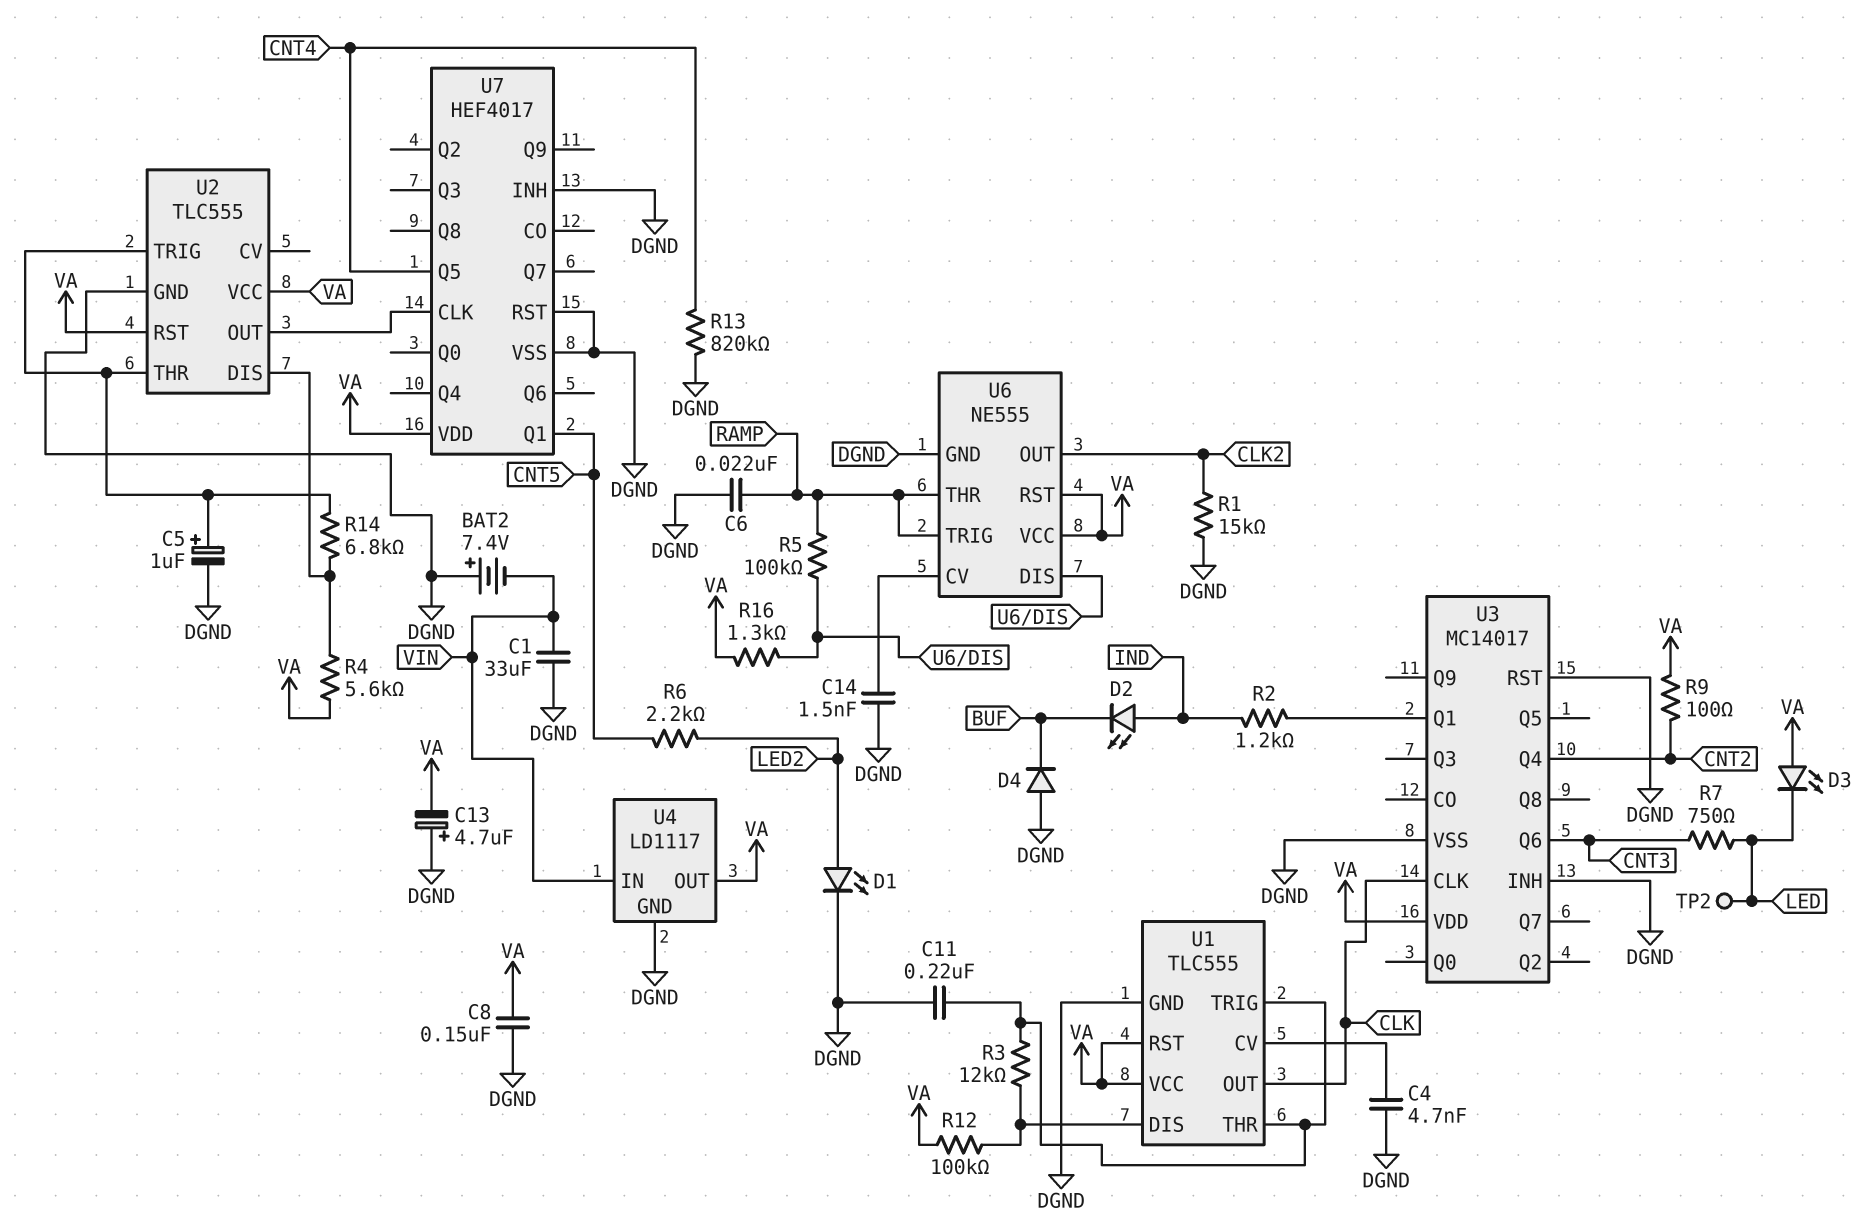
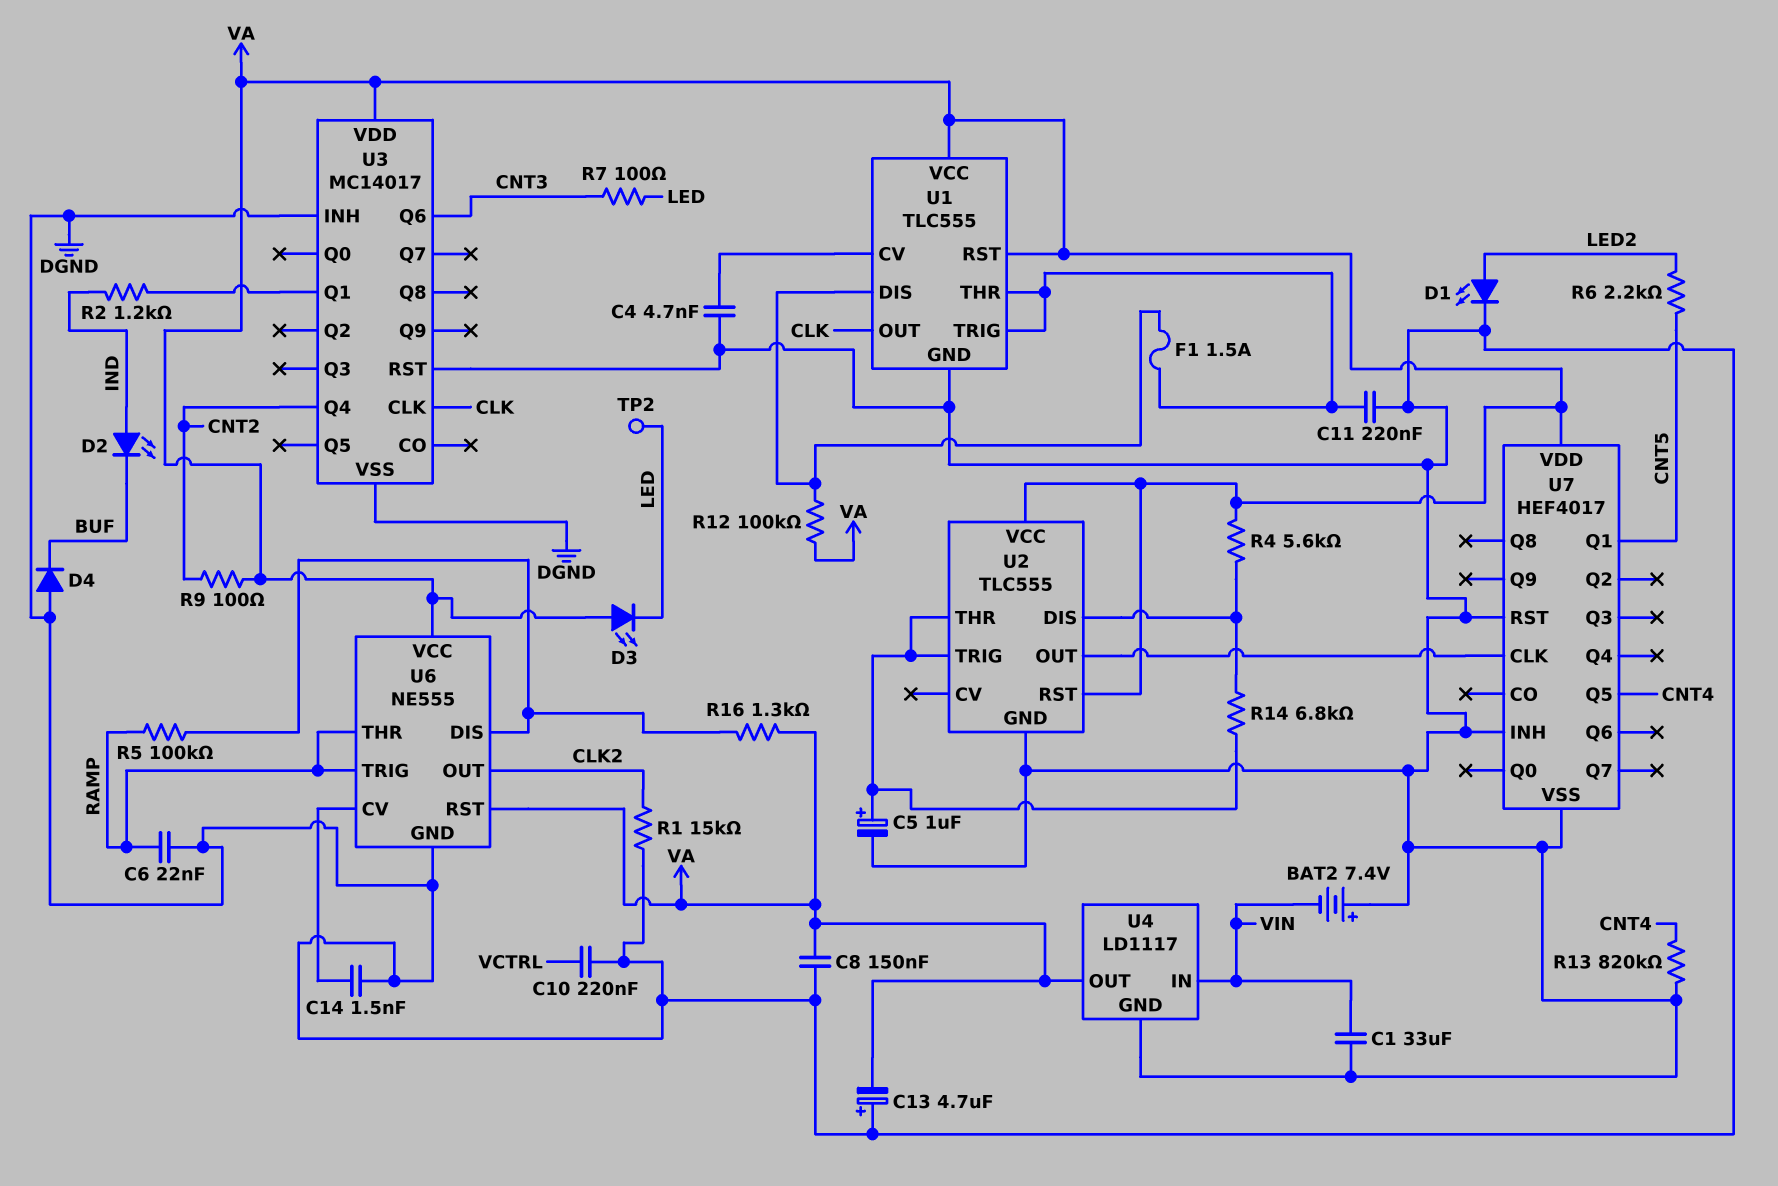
C10: none -> 220nF (DGND, VCTRL)
F1: none -> 1.5A (U1/DIS, U1/THR)
R3: 12k (U1/DIS, U1/THR) -> none
R7: 750 (CNT3, LED) -> 100 (CNT3, LED)

